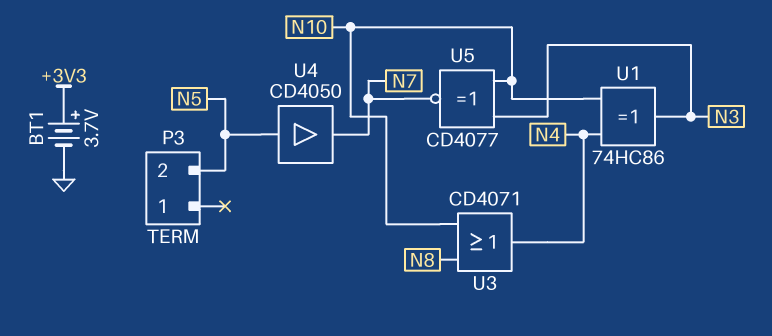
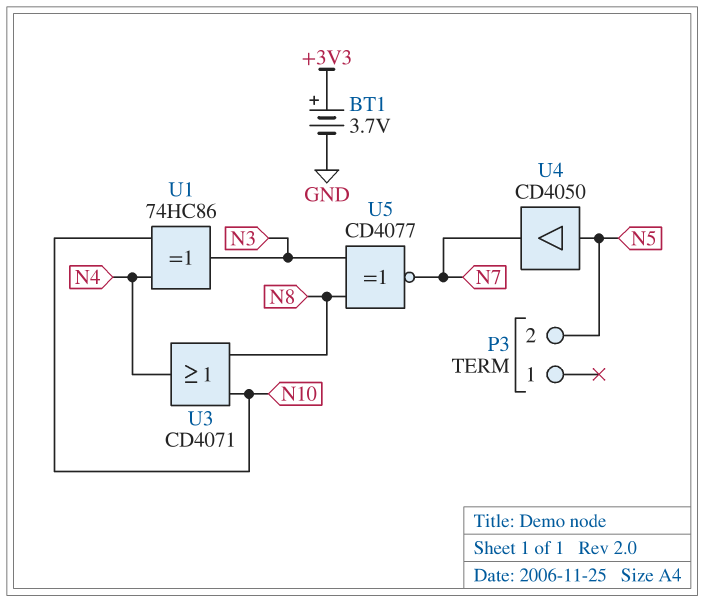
U5: XNOR CD4077 (in N3, in N10, out N7) -> XNOR CD4077 (in N3, in N8, out N7)

